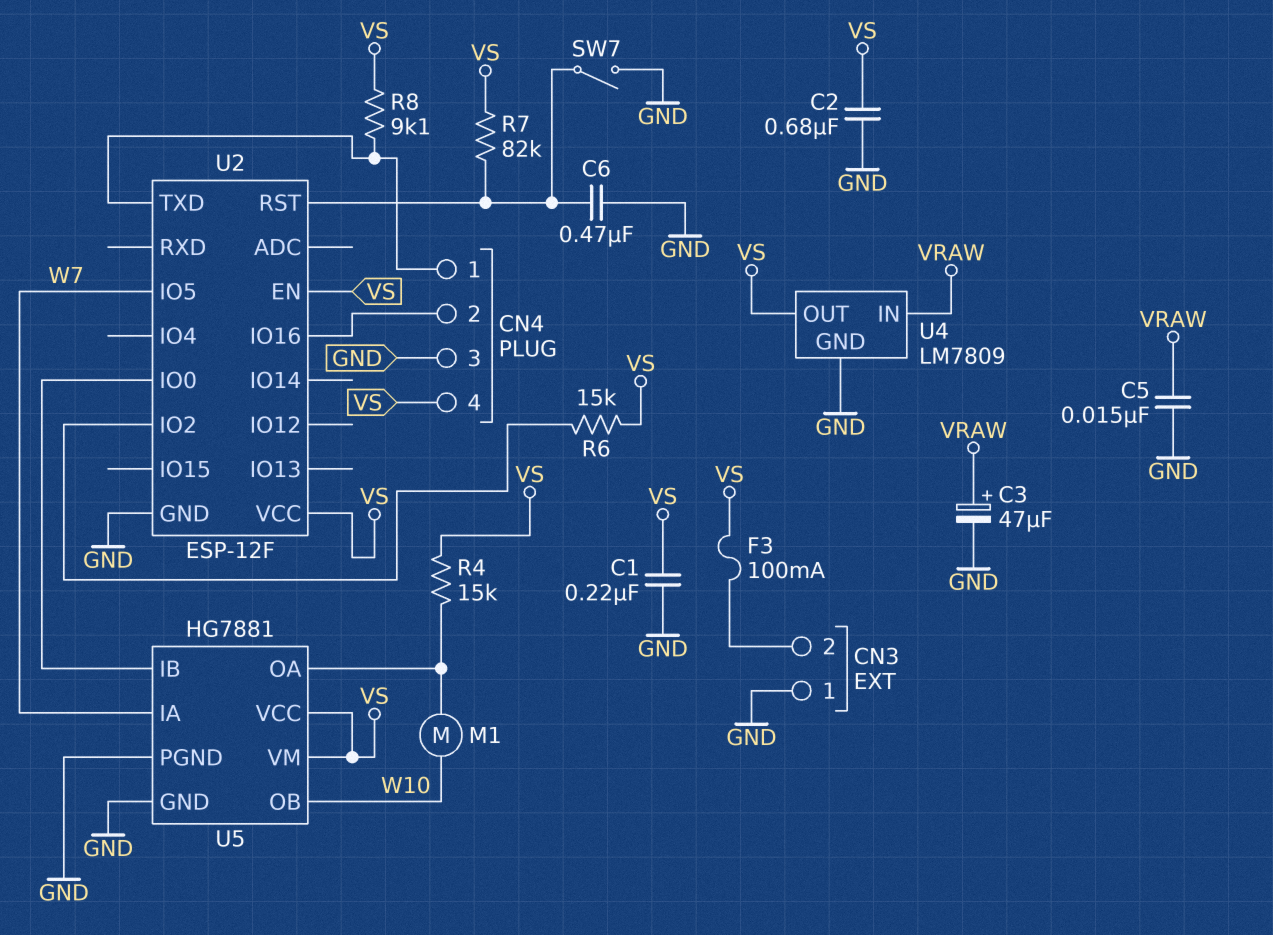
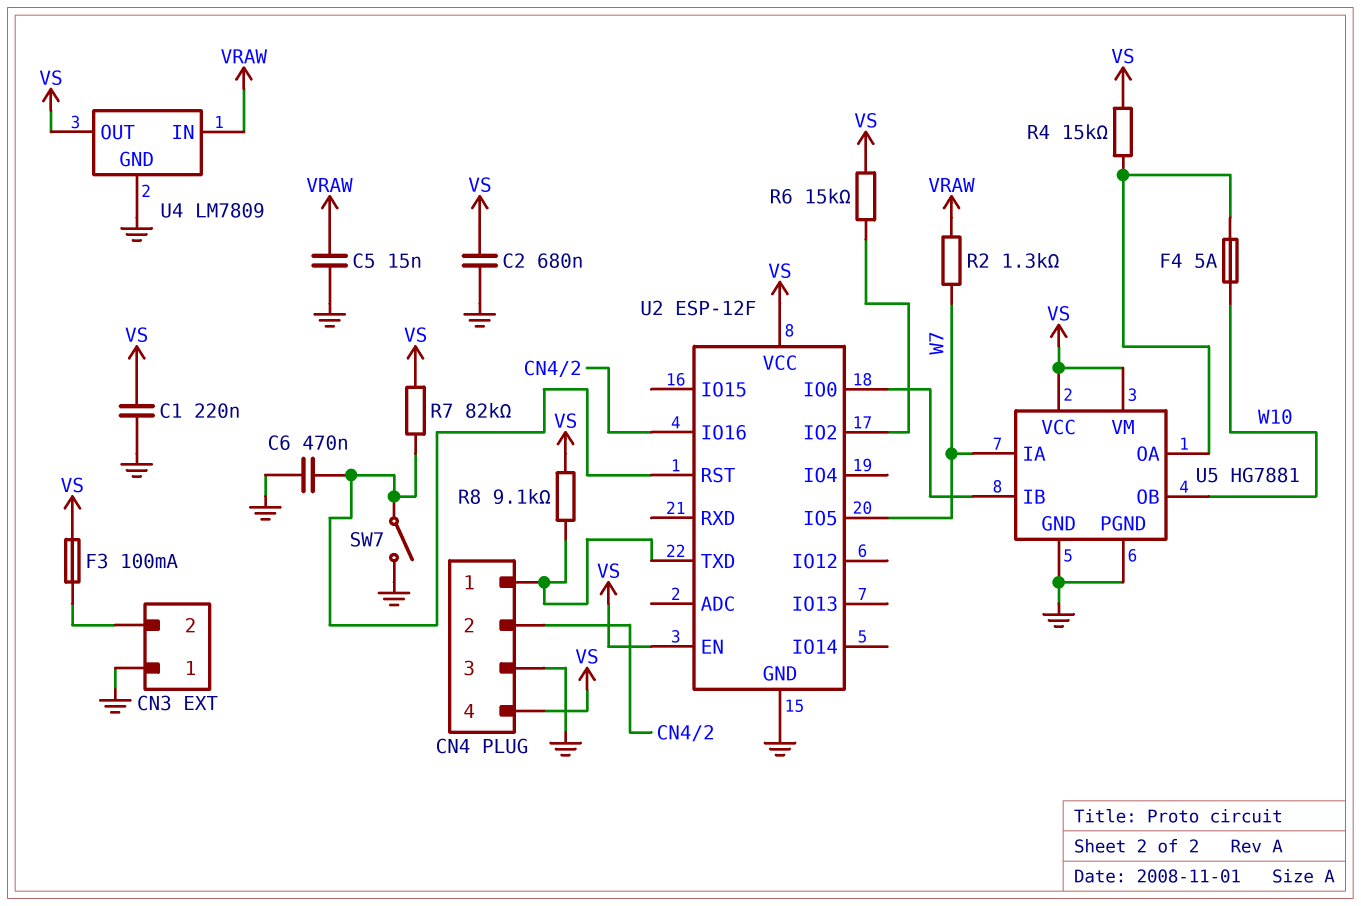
C3: 47uF (plus VRAW, minus GND) -> none
F4: none -> 5A (U5/OA, W10)
M1: motor (U5/OA, W10) -> none
R2: none -> 1.3k (VRAW, W7)

